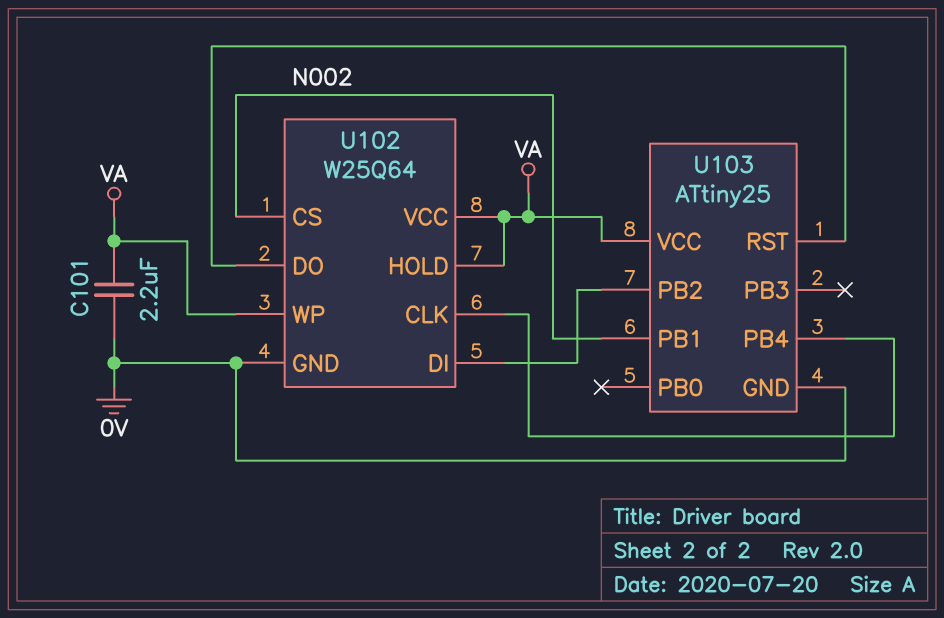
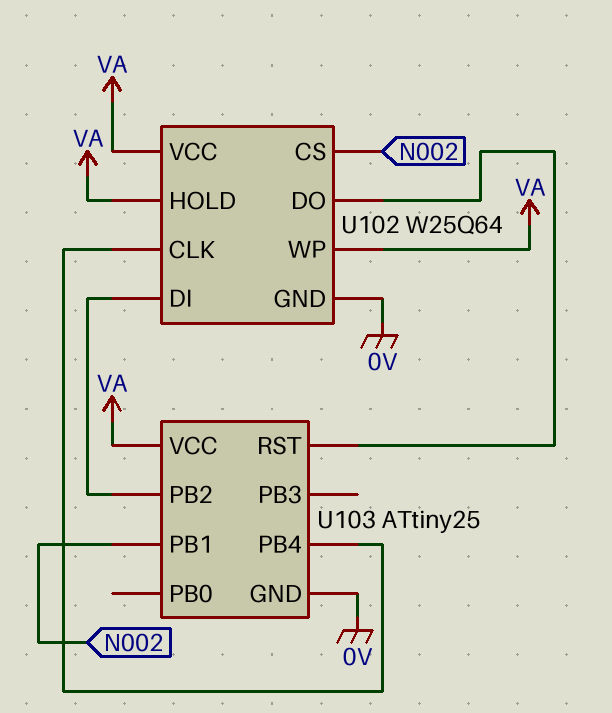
C101: 2.2uF (0V, VA) -> none

